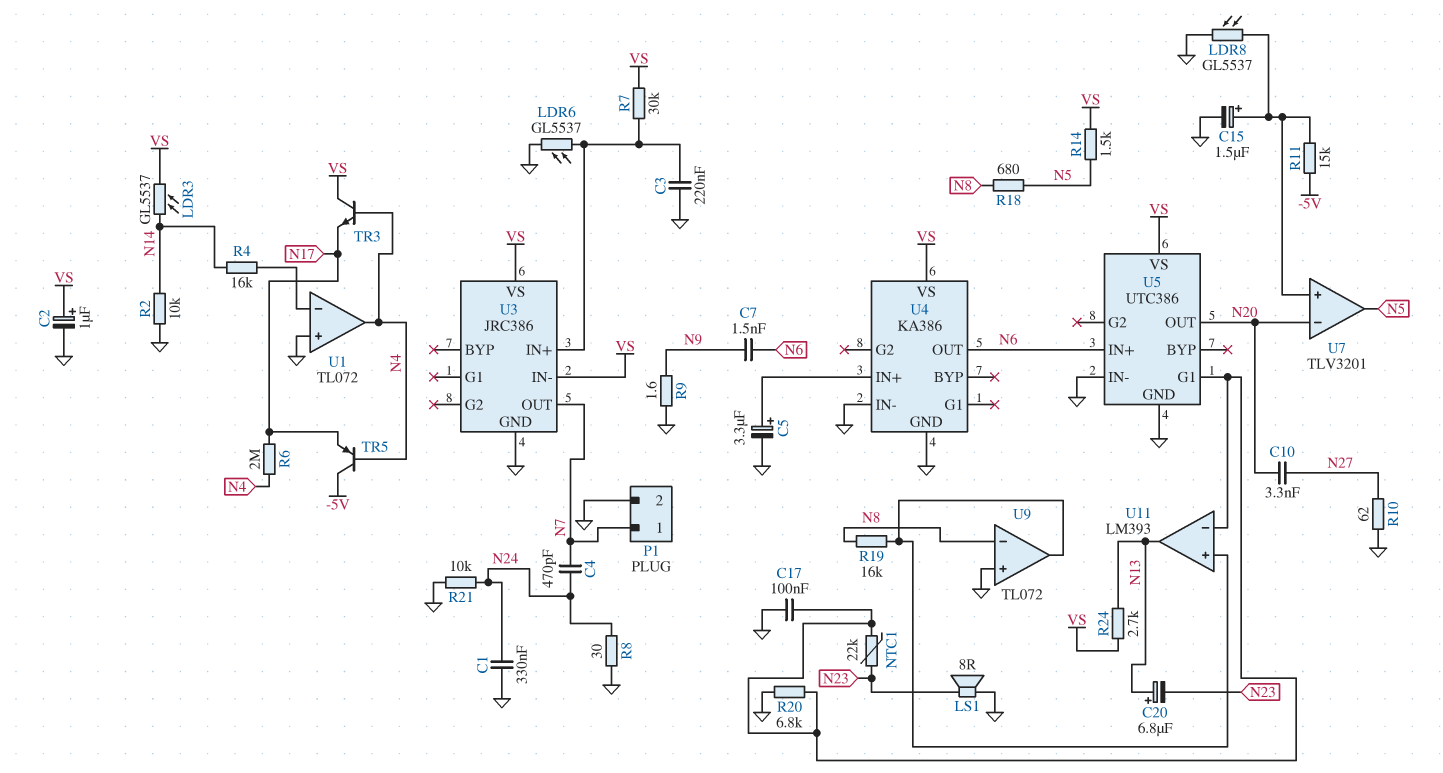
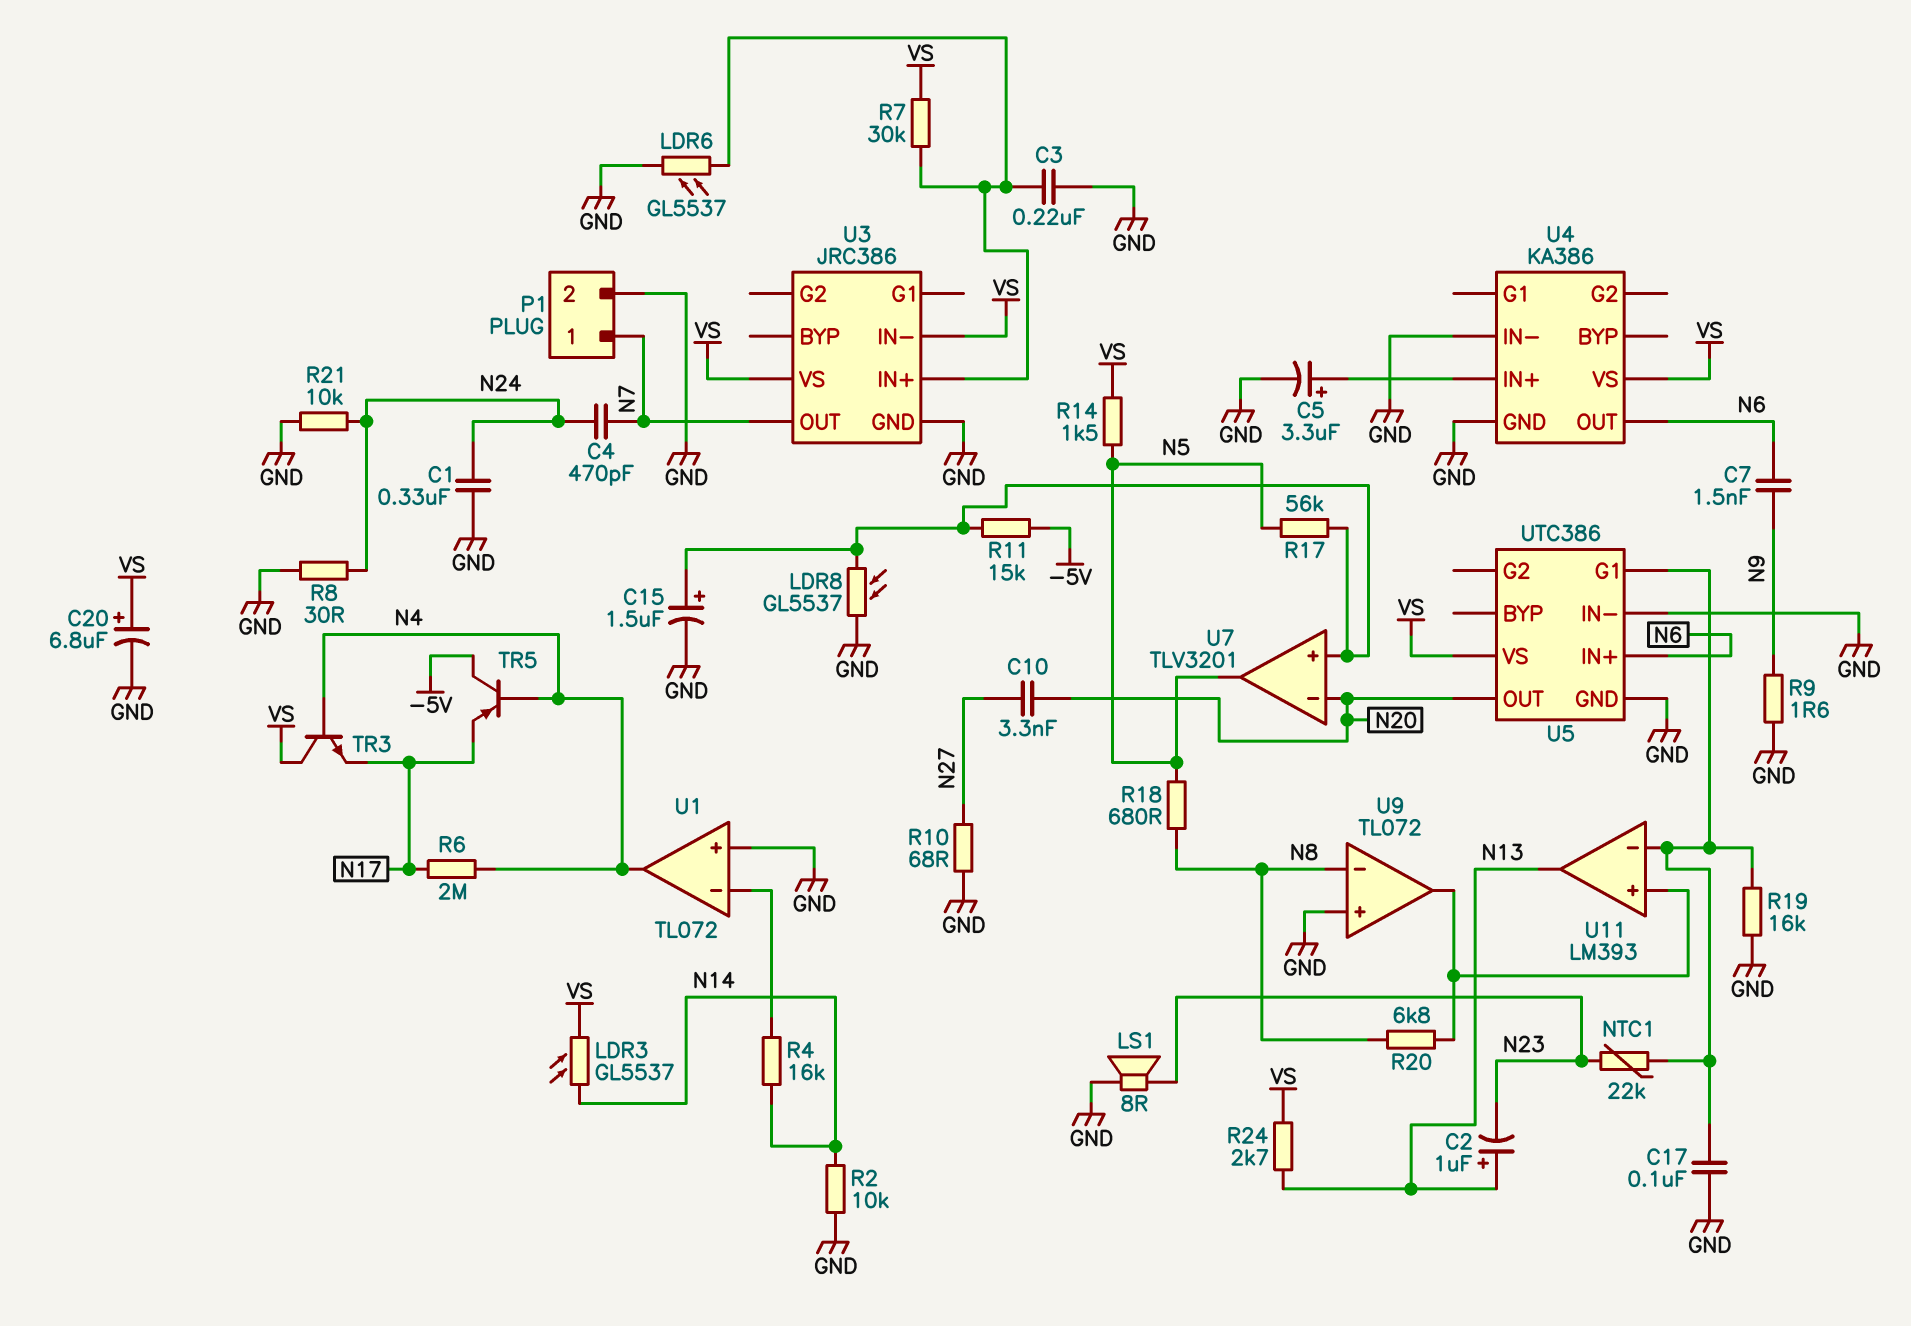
C2: 1uF (plus VS, minus GND) -> 1uF (plus N13, minus N23)
C20: 6.8uF (plus N13, minus N23) -> 6.8uF (plus VS, minus GND)
R10: 62 (GND, N27) -> 68 (GND, N27)
R17: none -> 56k (N5, U7/in+)
R19: 16k (N8, U9/out) -> 16k (GND, U5/G1)
R20: 6.8k (GND, U5/G1) -> 6.8k (N8, U9/out)

